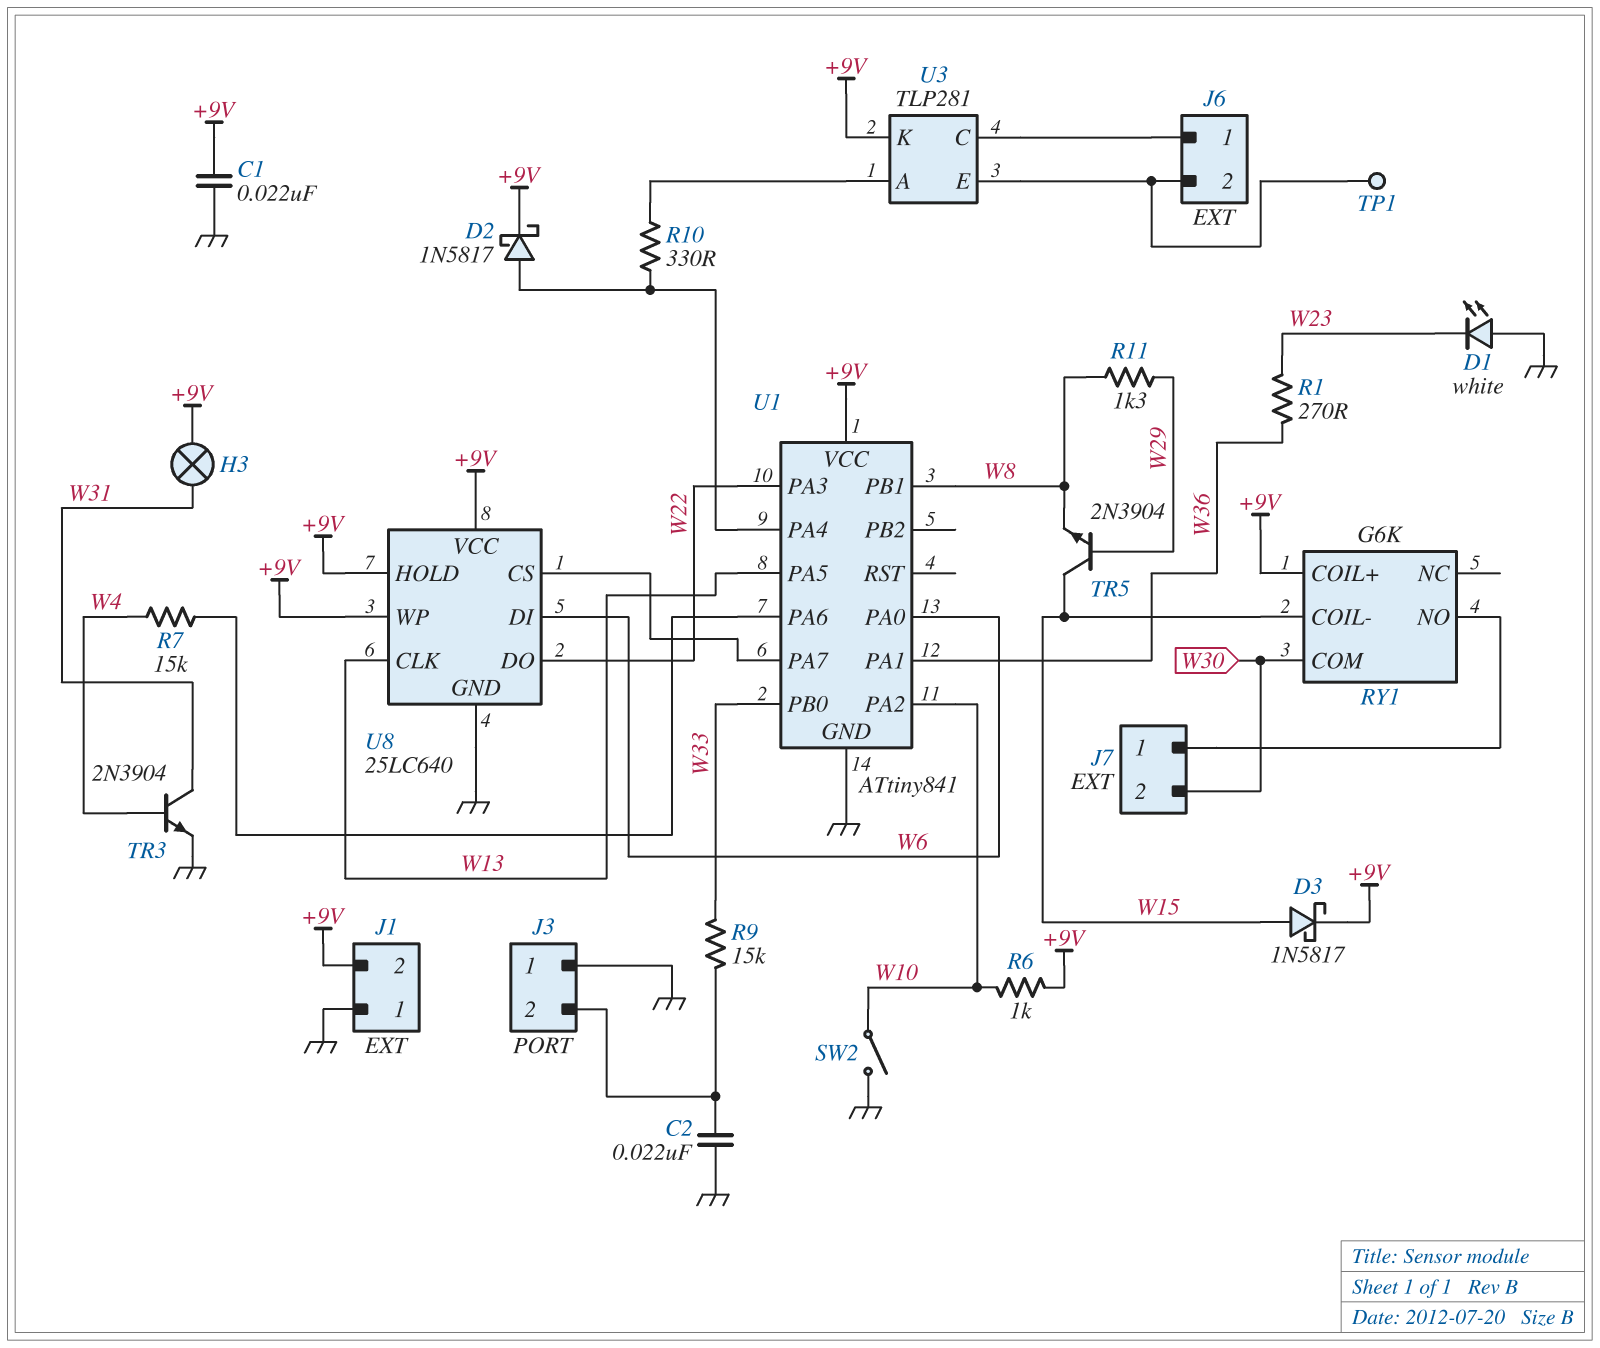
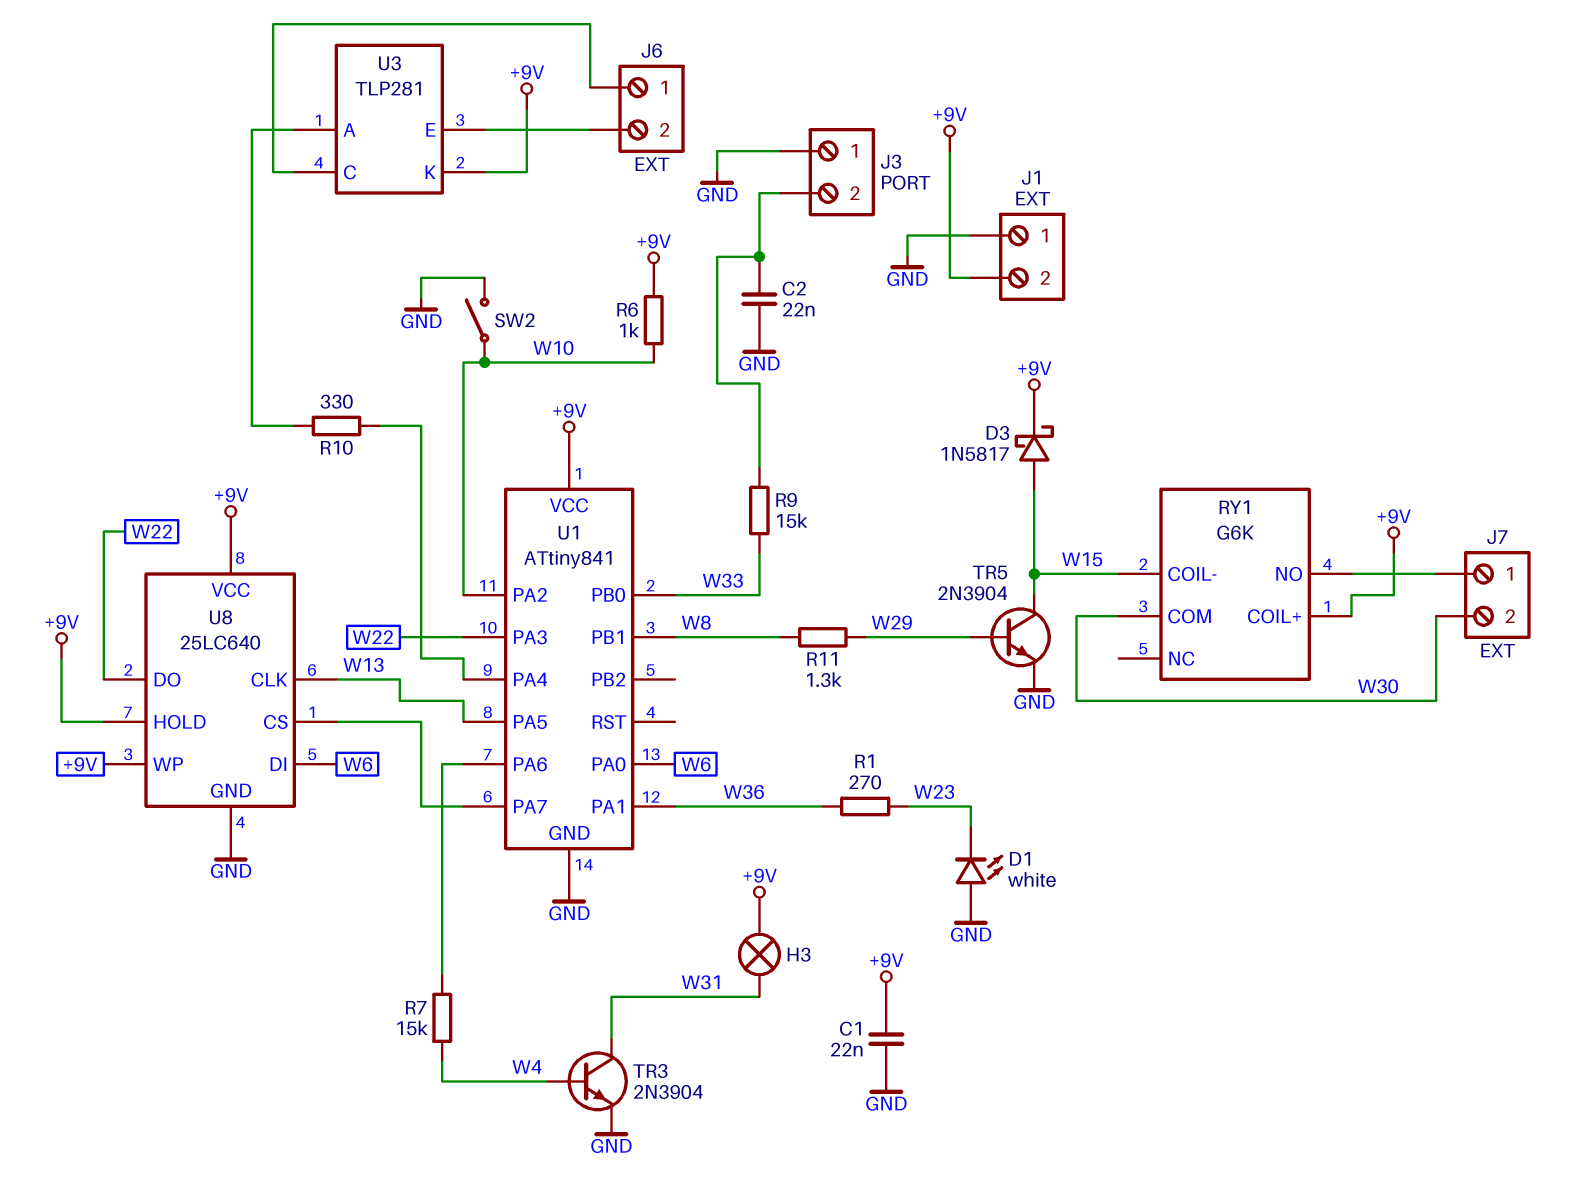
D2: schottky 1N5817 (A U1/PA4, K +9V) -> none
TP1: test point (J6/2) -> none
TR5: NPN 2N3904 (B W29, C W15, E W8) -> NPN 2N3904 (B W29, C W15, E GND)

